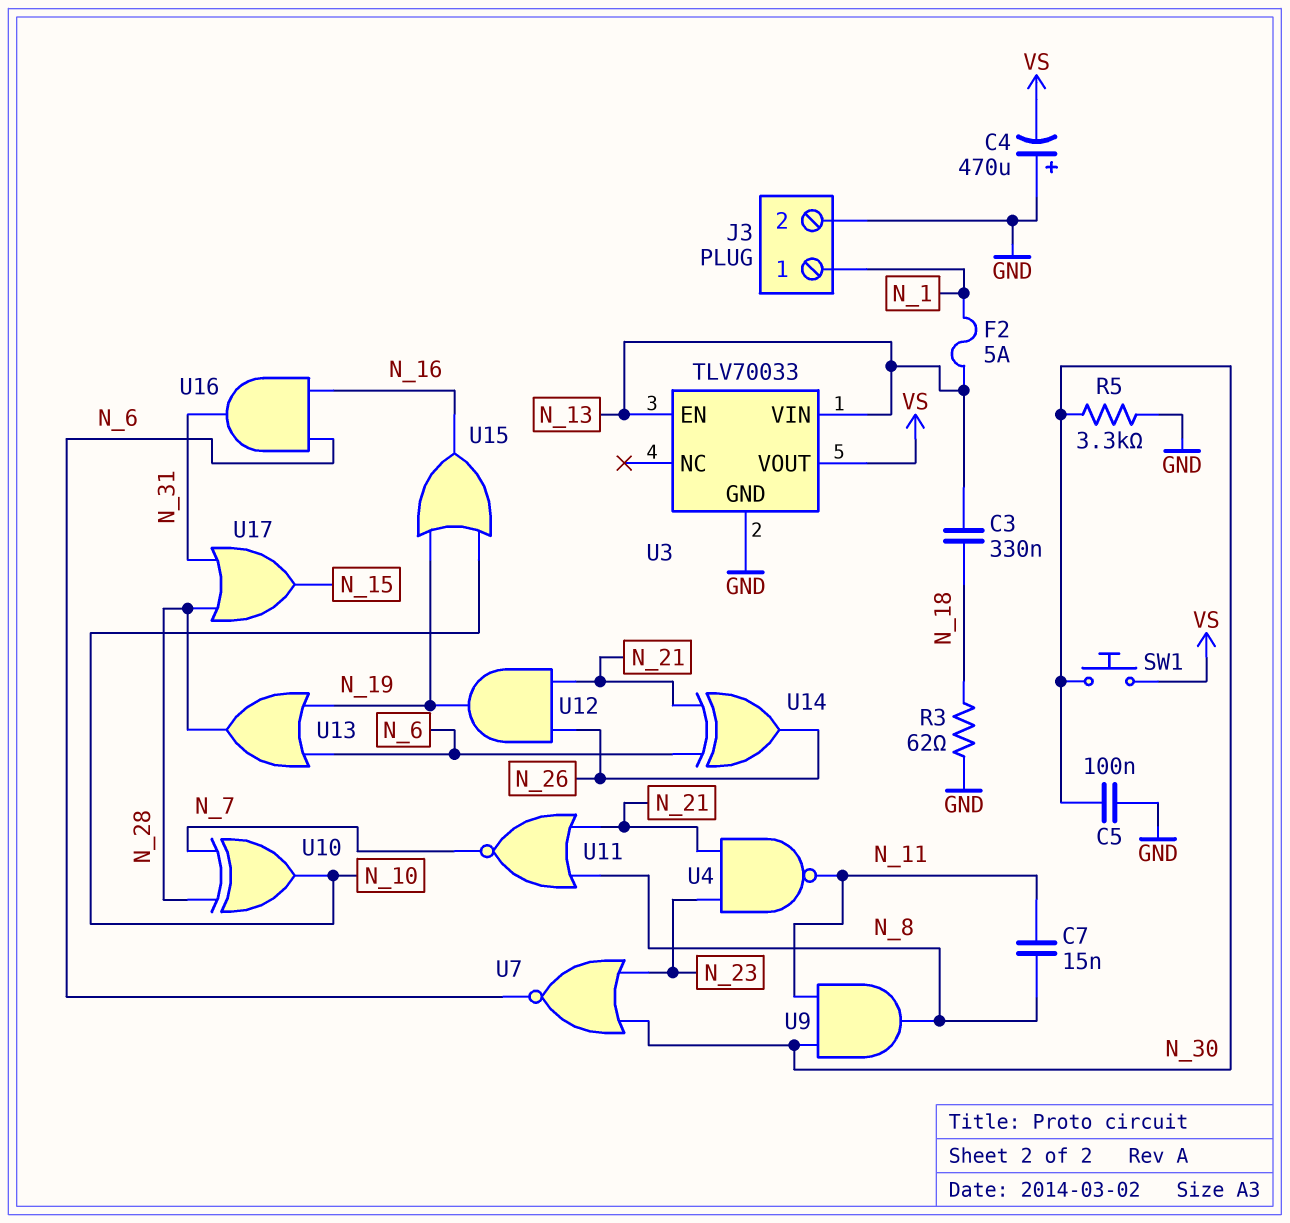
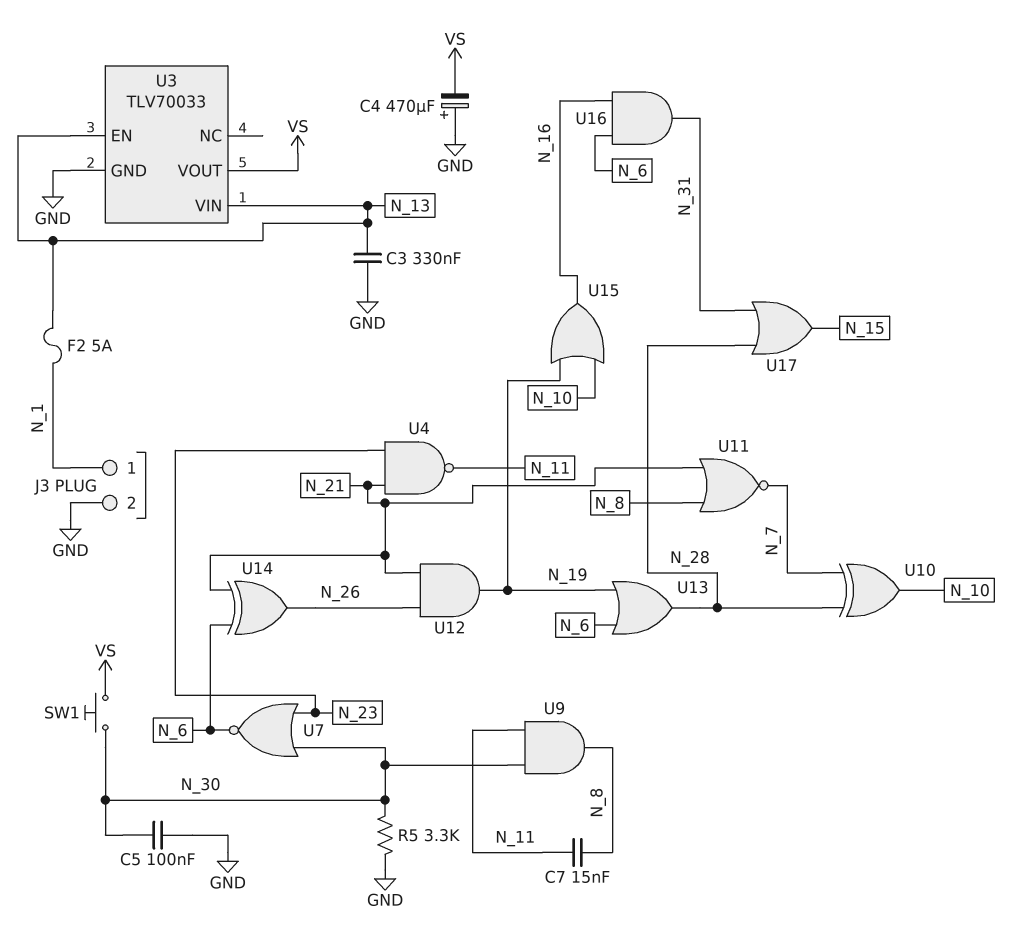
C3: 330nF (N_13, N_18) -> 330nF (GND, N_13)
R3: 62 (GND, N_18) -> none

